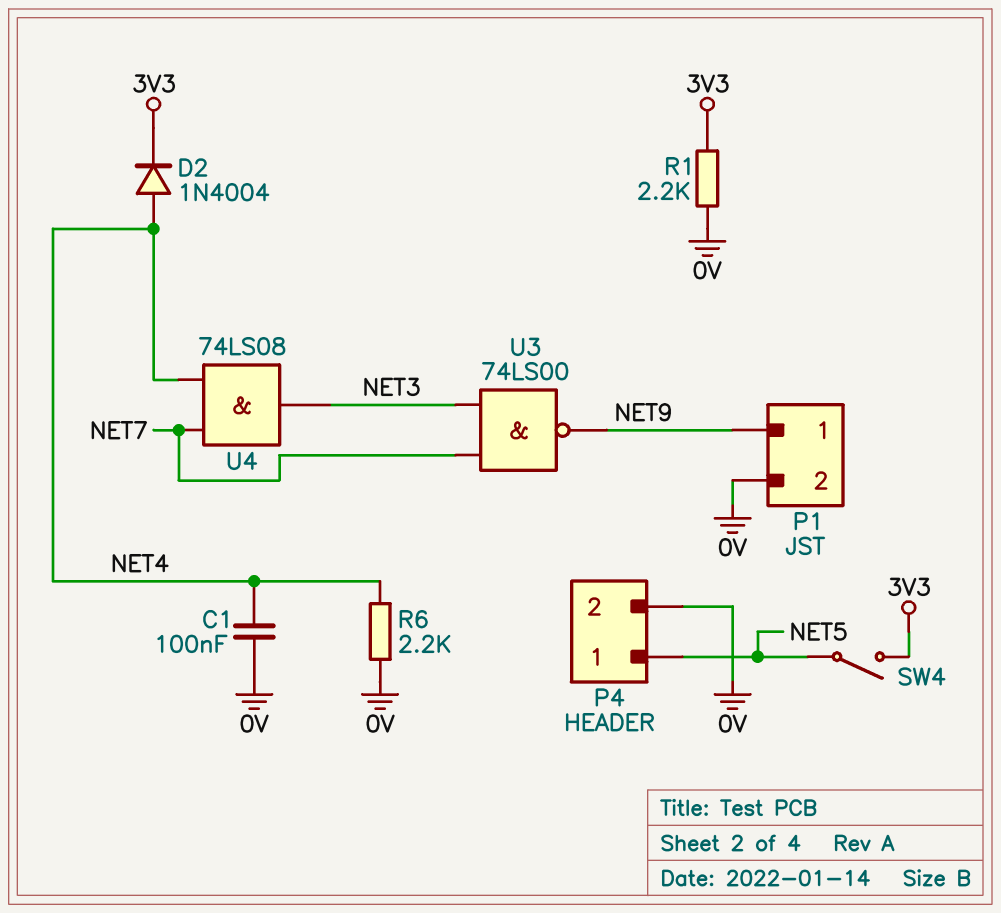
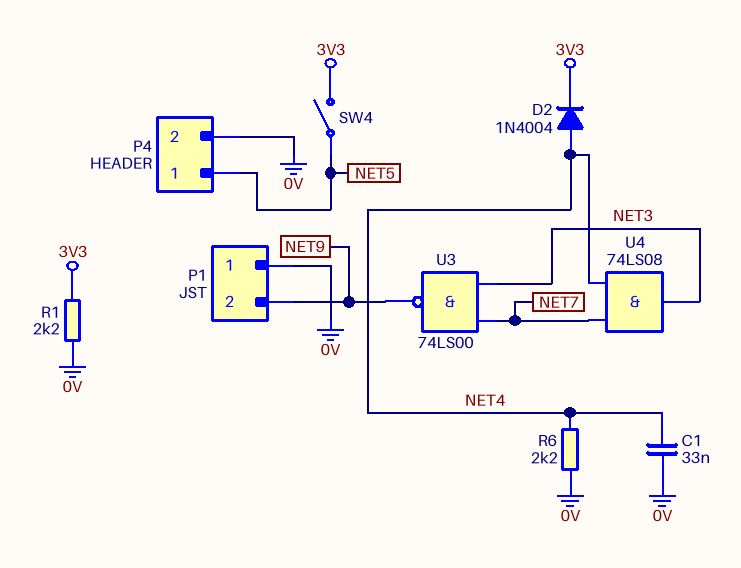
C1: 100nF (0V, NET4) -> 33nF (0V, NET4)
P1 pin 1: NET9 -> 0V
P1 pin 2: 0V -> NET9

